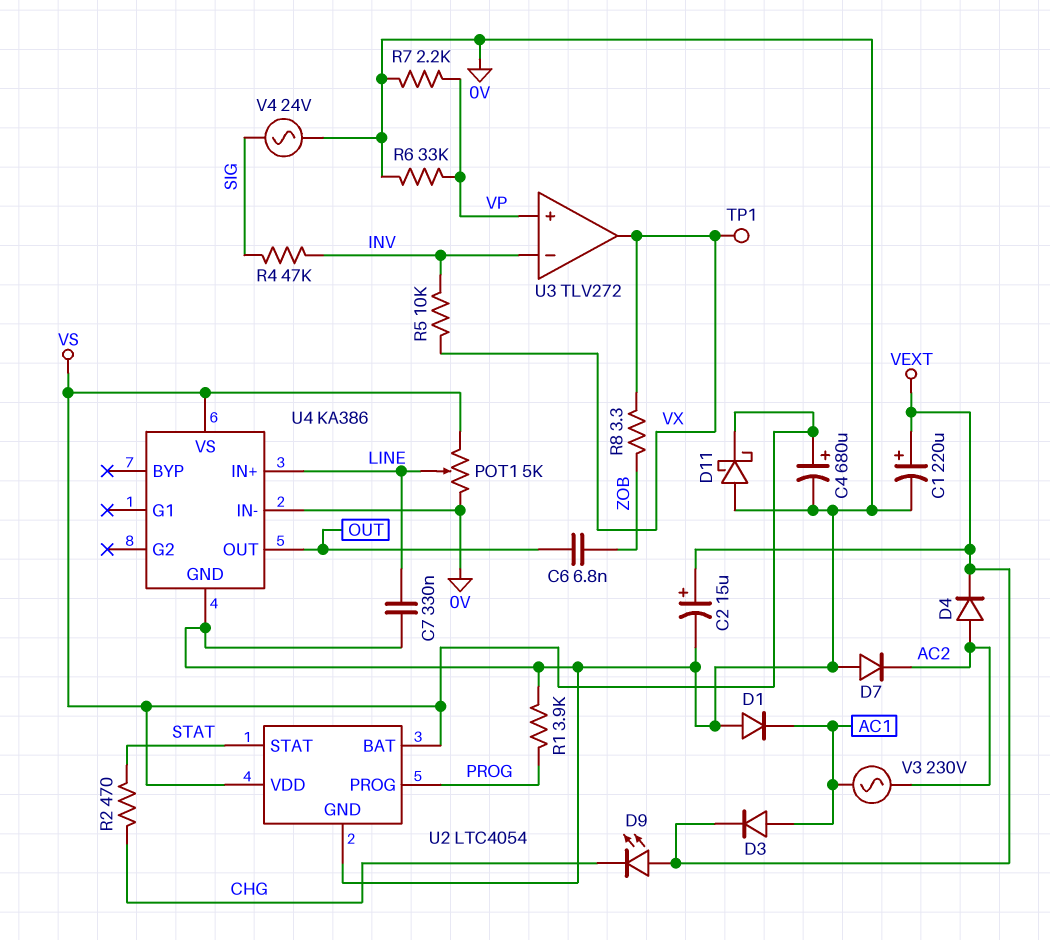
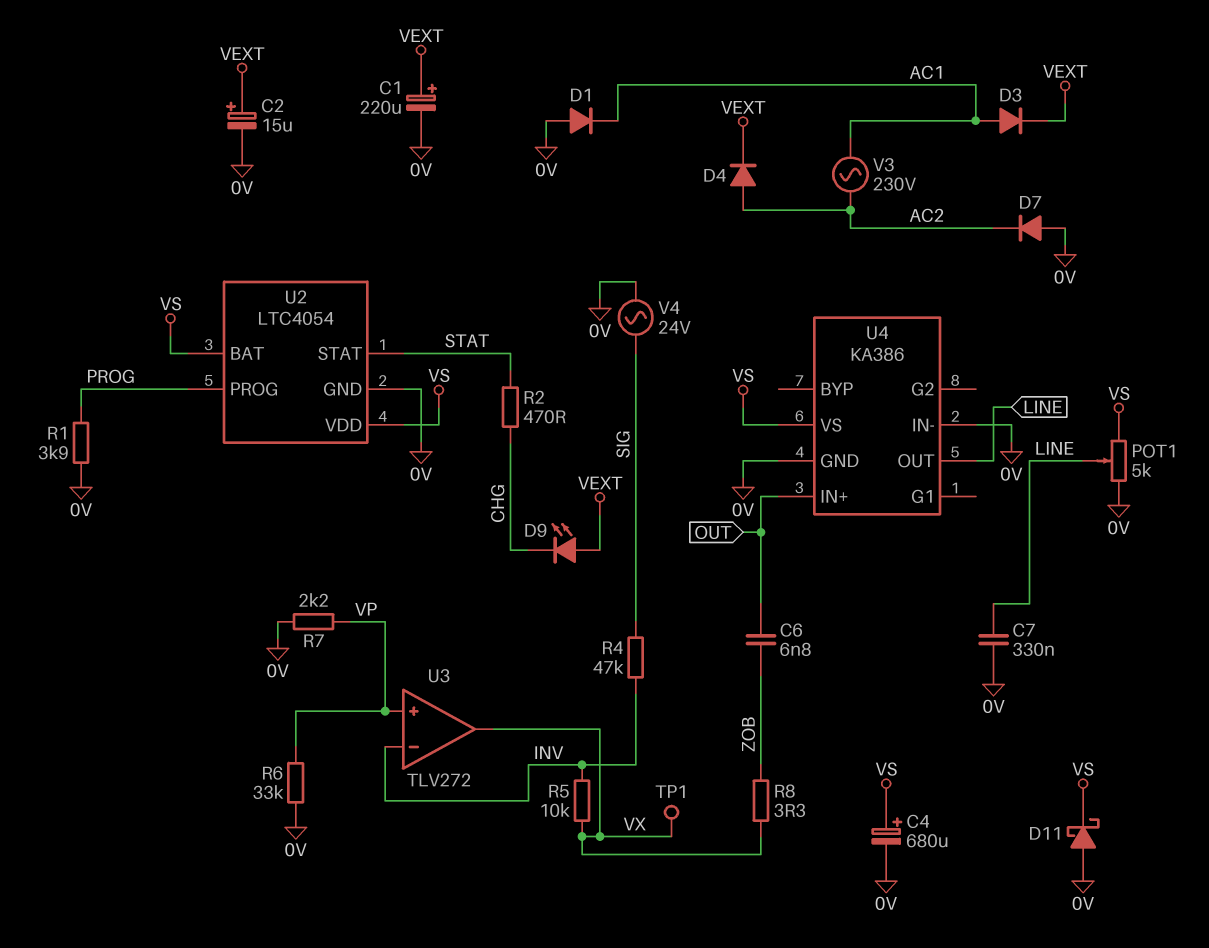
U4 pin IN+: LINE -> OUT
U4 pin OUT: OUT -> LINE

